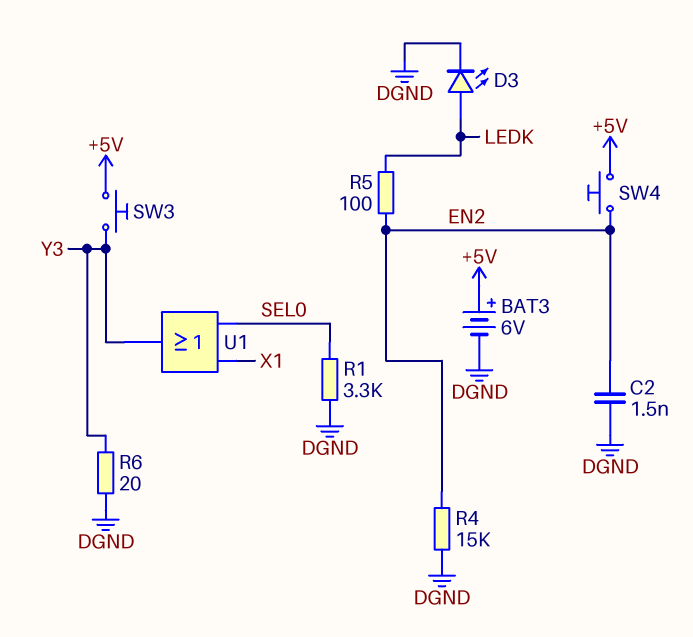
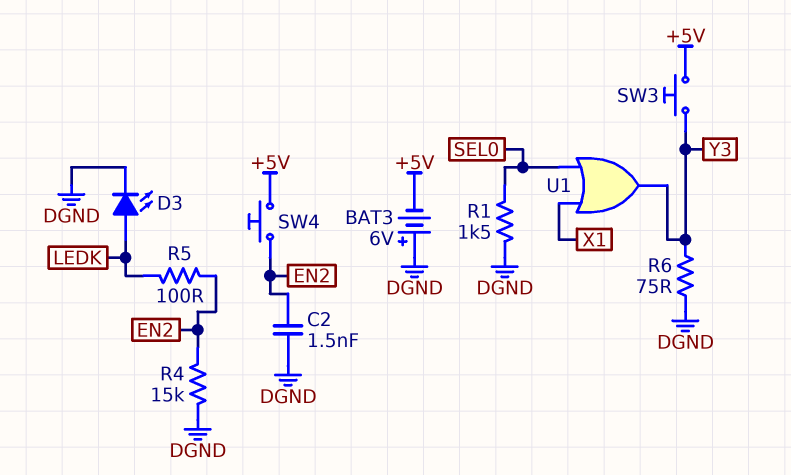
BAT3: 6V (plus +5V, minus DGND) -> 6V (plus DGND, minus +5V)
R1: 3.3k (DGND, SEL0) -> 1.5k (DGND, SEL0)
R6: 20 (DGND, Y3) -> 75 (DGND, Y3)

